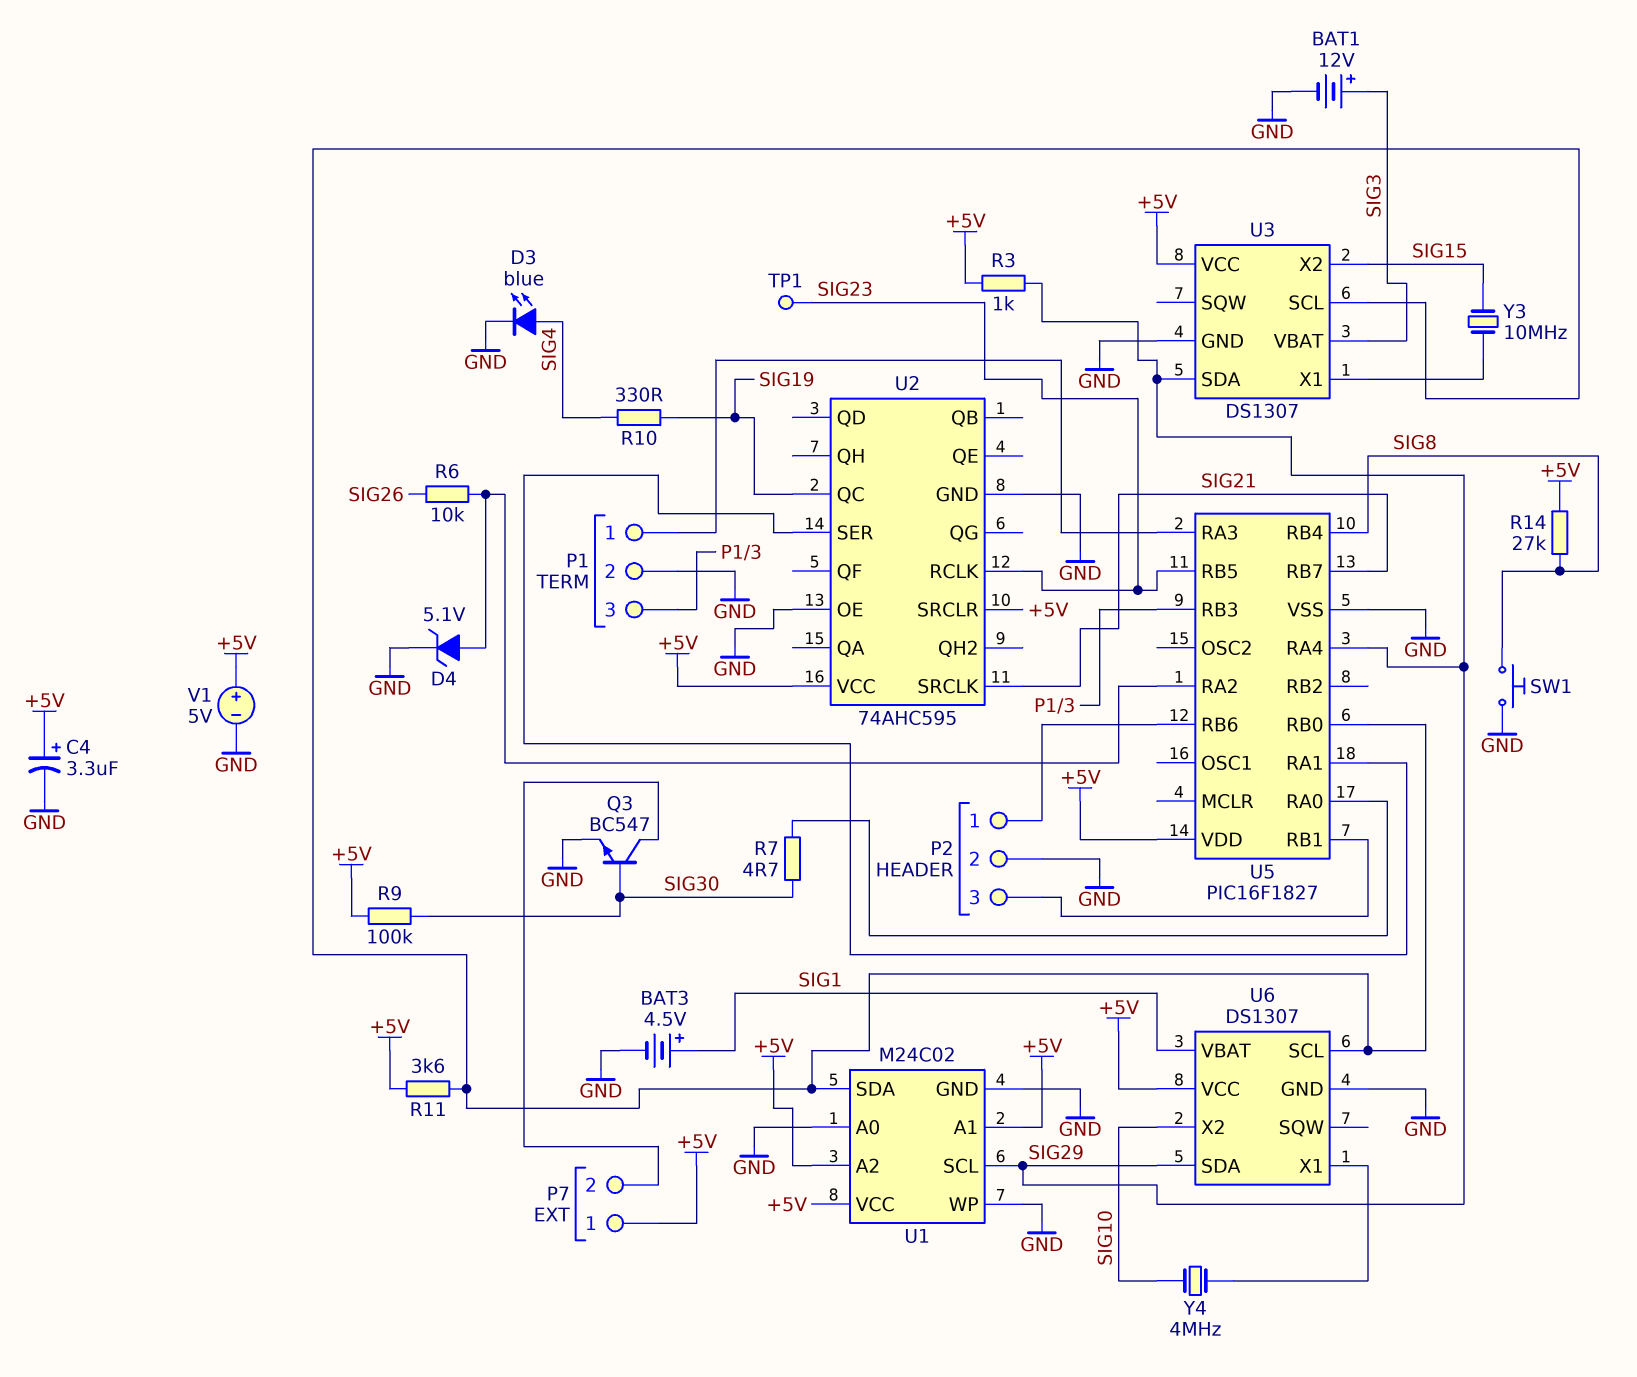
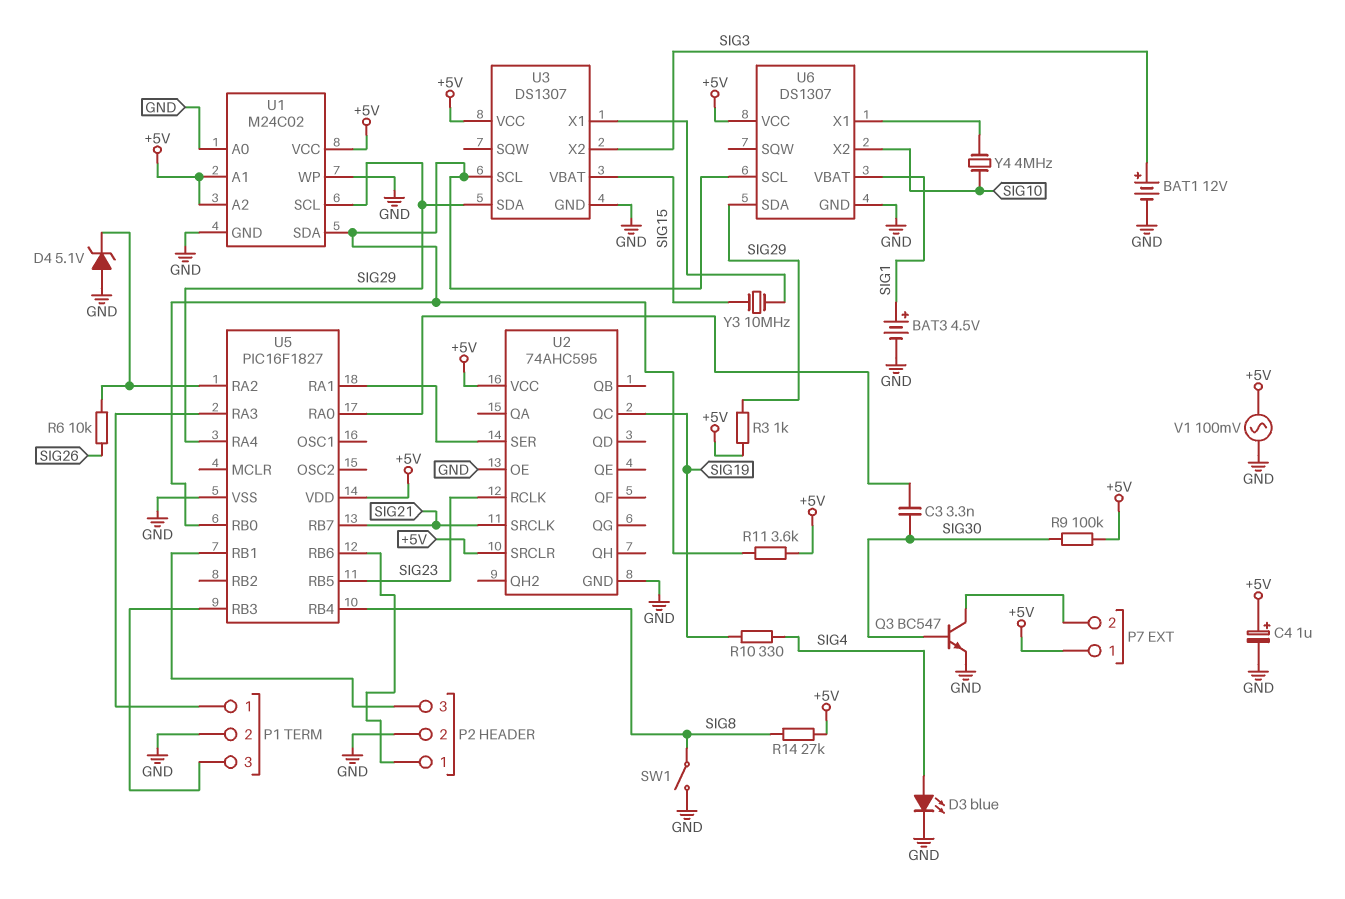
C3: none -> 3.3nF (SIG30, U5/RA0)
C4: 3.3uF (plus +5V, minus GND) -> 1uF (plus +5V, minus GND)
D4: zener 5.1V (A U5/RA2, K GND) -> zener 5.1V (A GND, K U5/RA2)
R7: 4.7 (SIG30, U5/RA0) -> none
SW1: button (GND, SIG8) -> switch (GND, SIG8)
TP1: test point (SIG23) -> none
U3 pin VBAT: SIG3 -> SIG15
U3 pin X2: SIG15 -> SIG3
V1: 5V (plus +5V, minus GND) -> AC 100mV (+5V, GND)

